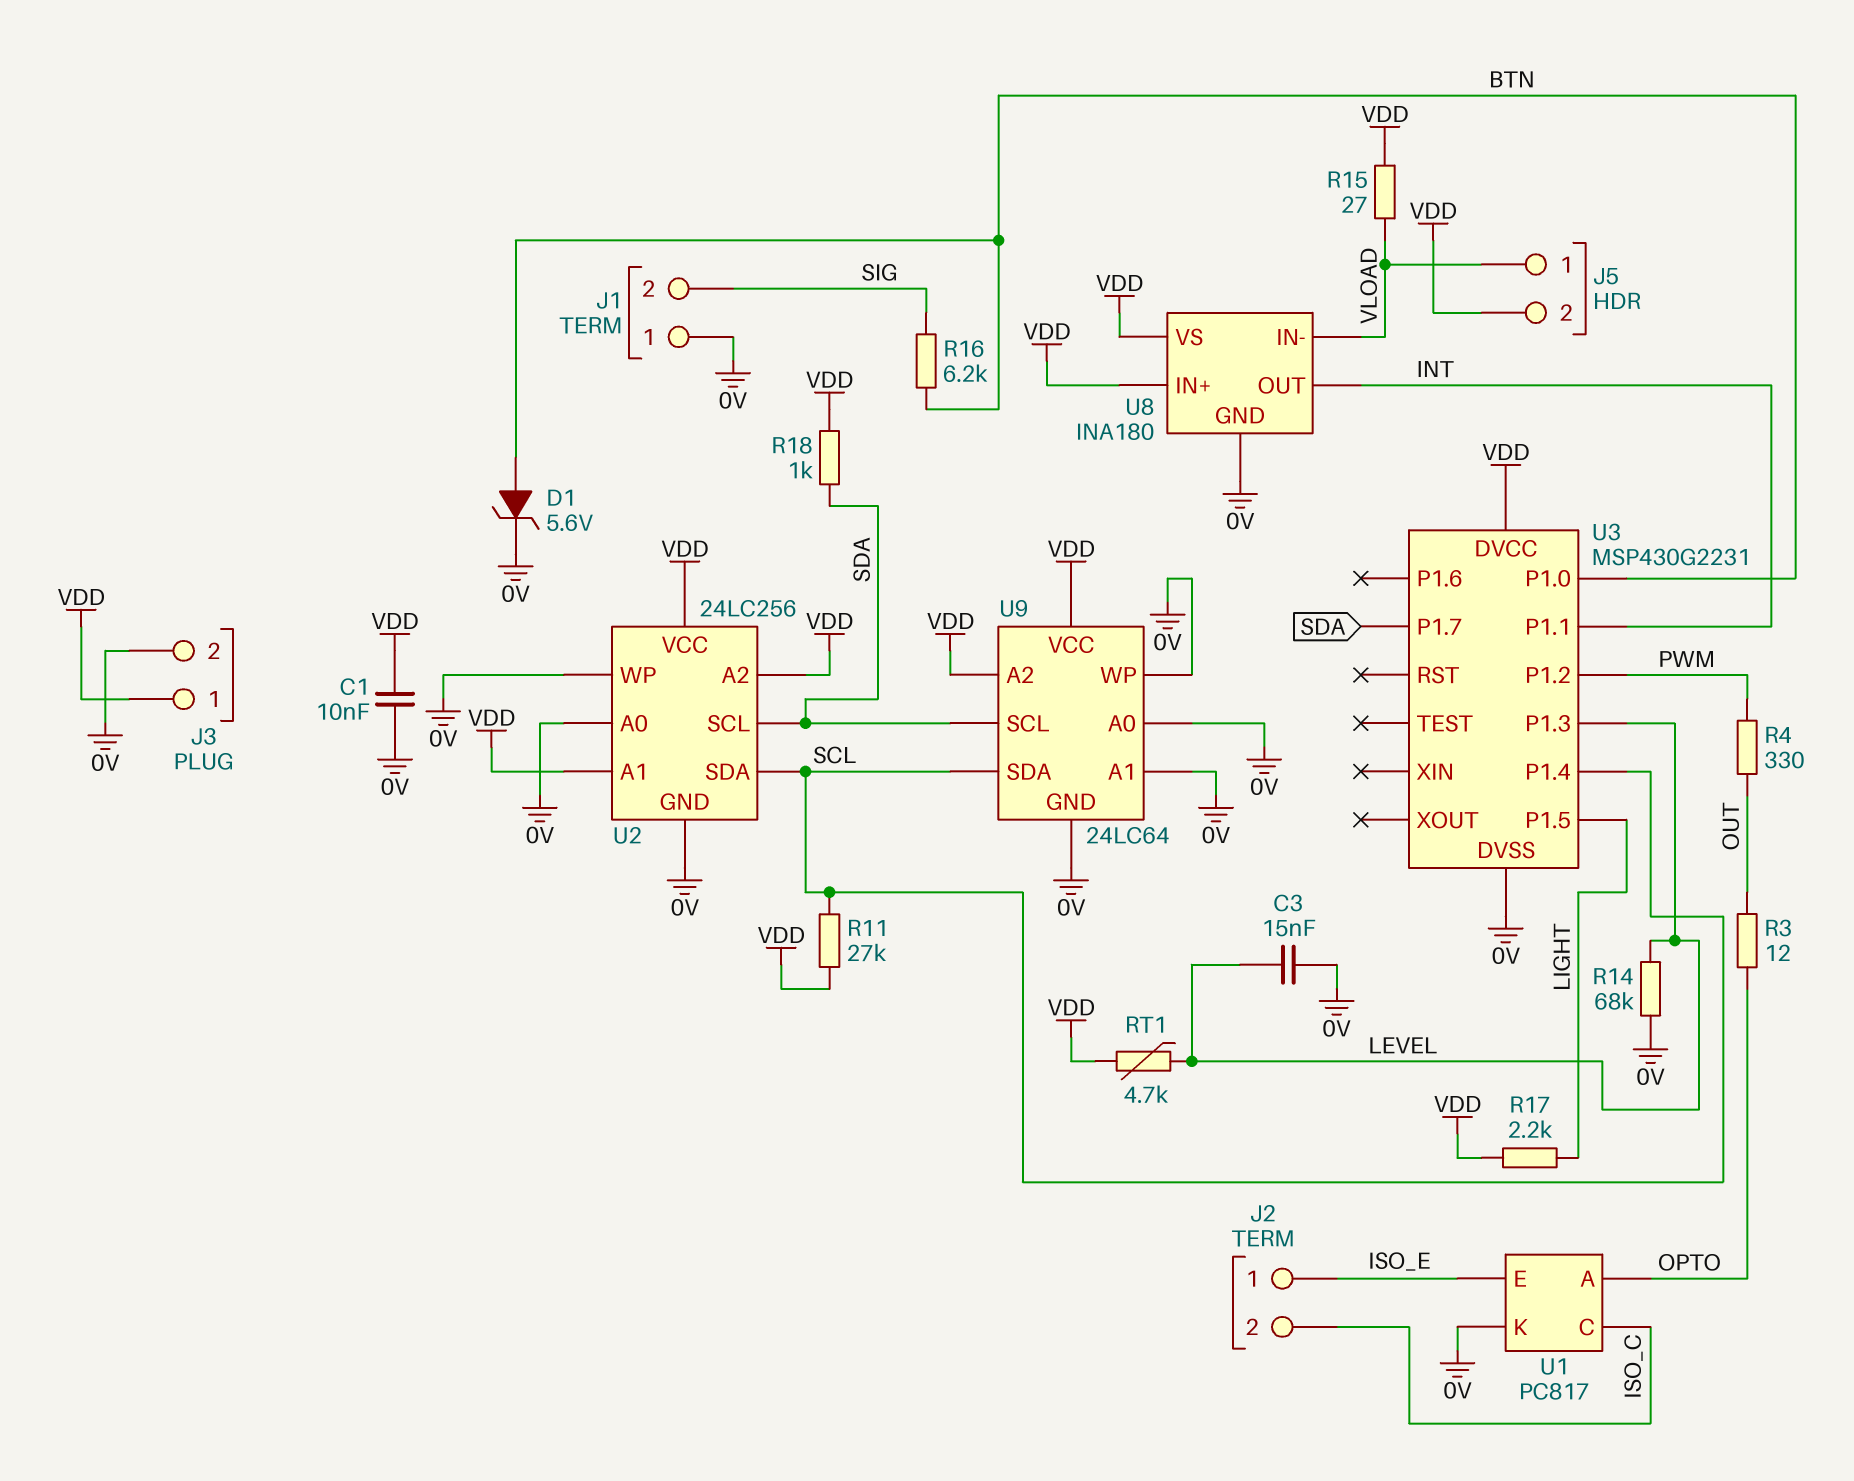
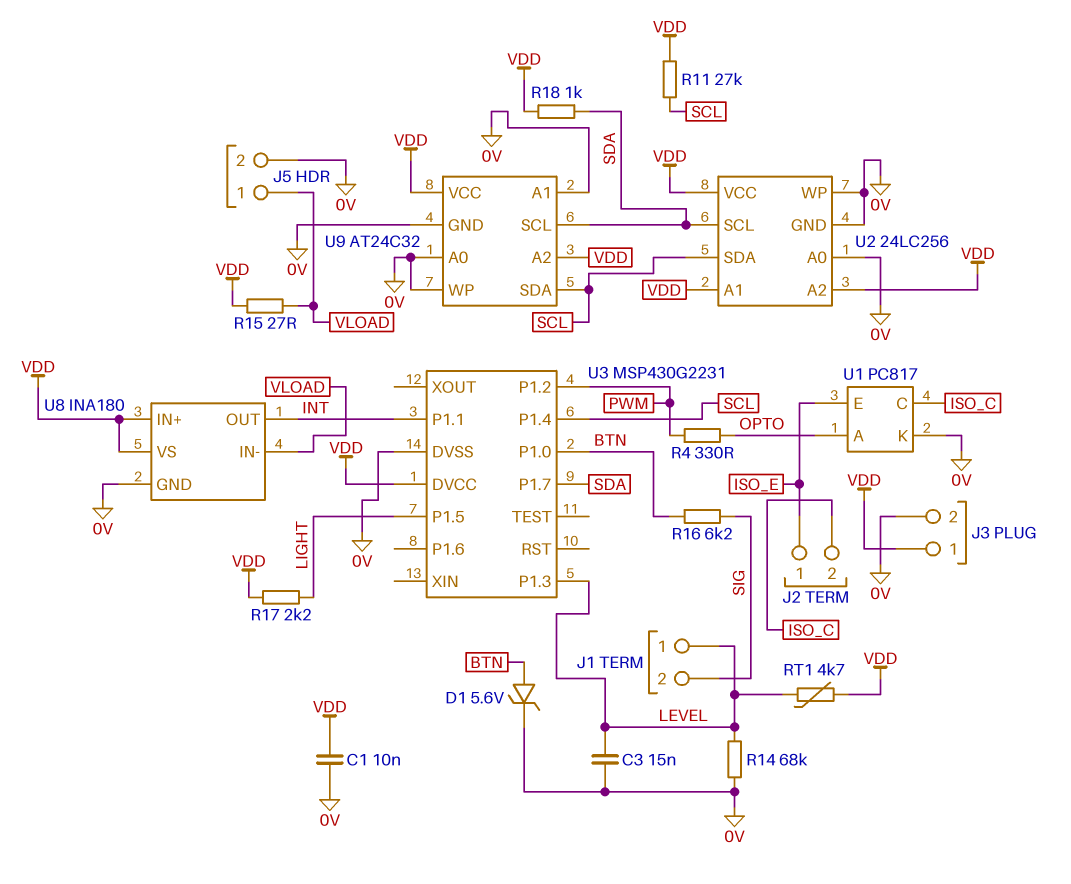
J1 pin 1: 0V -> LEVEL
J5 pin 2: VDD -> 0V
R3: 12 (OPTO, OUT) -> none
R4: 330 (OUT, PWM) -> 330 (OPTO, PWM)
U9: 24LC64 -> AT24C32

